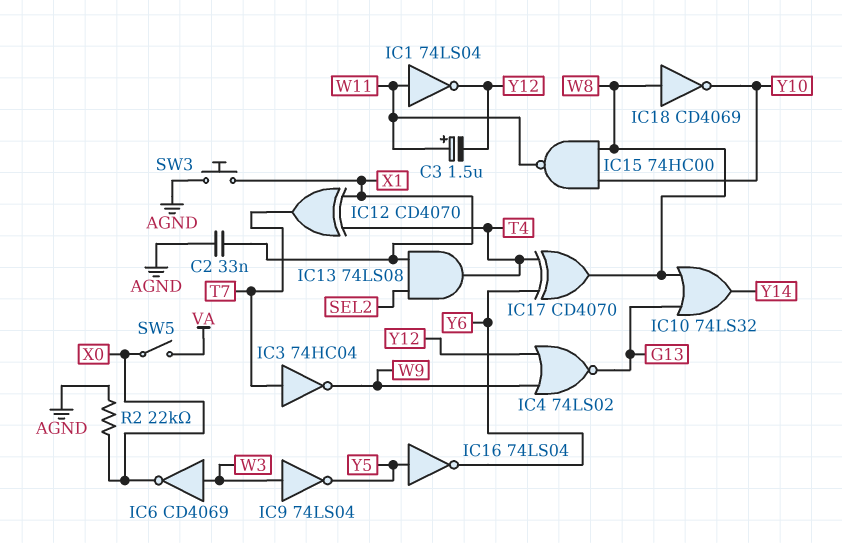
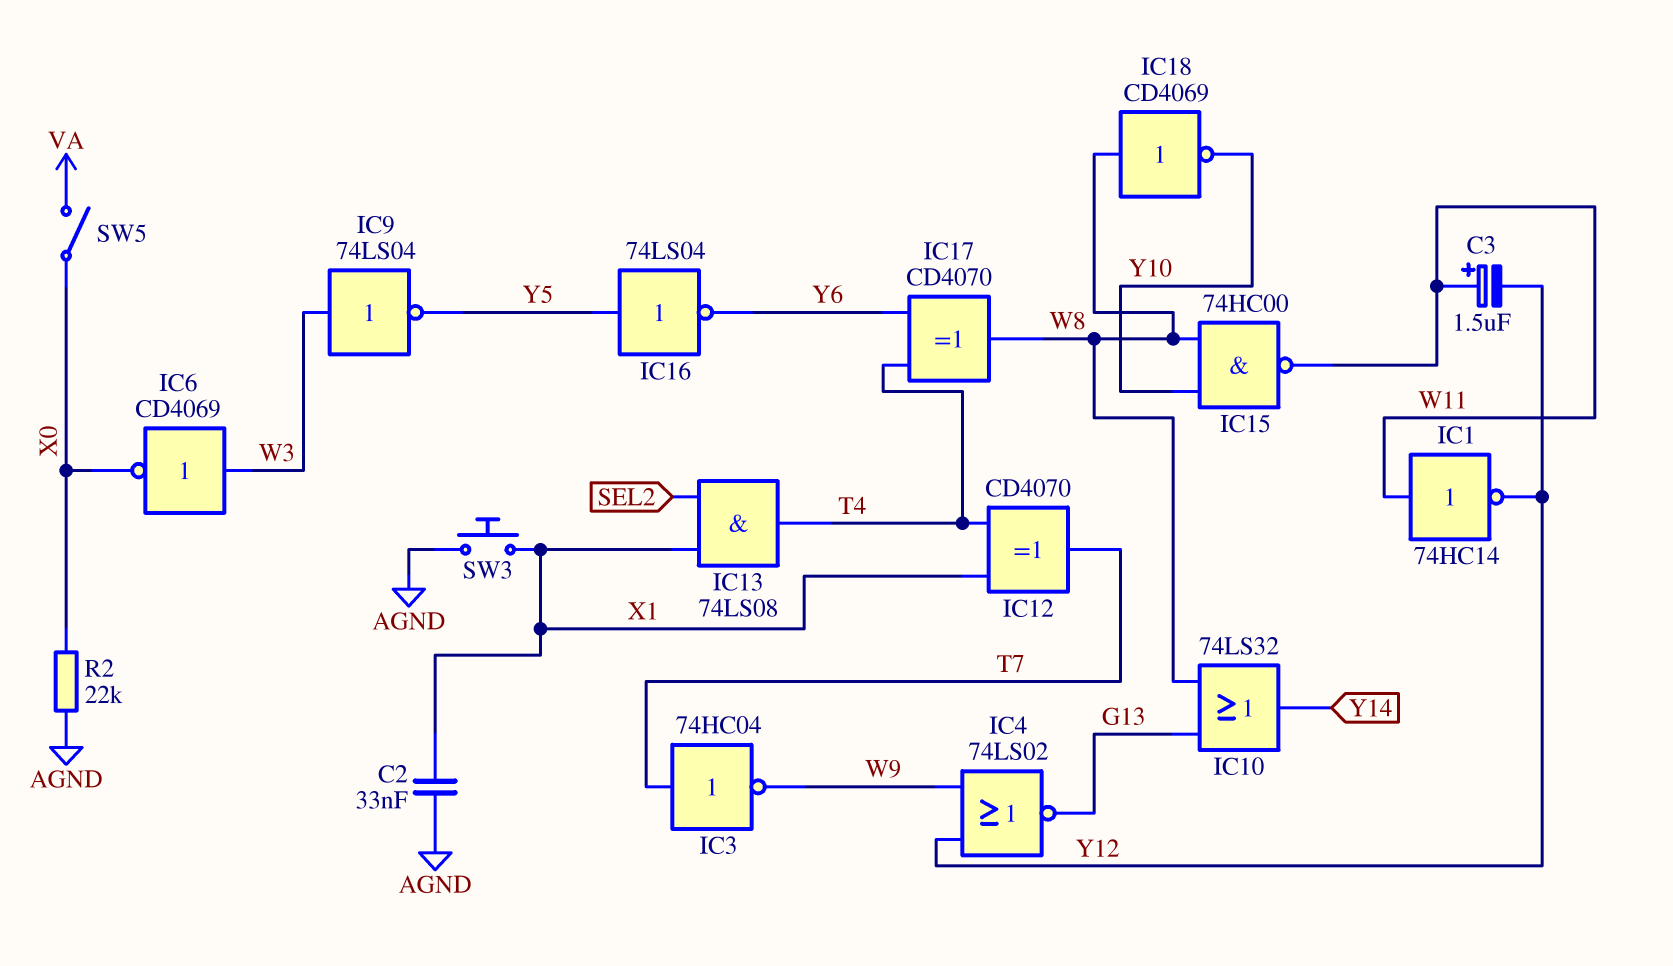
IC1: NOT 74LS04 (in W11, out Y12) -> NOT 74HC14 (in W11, out Y12)

